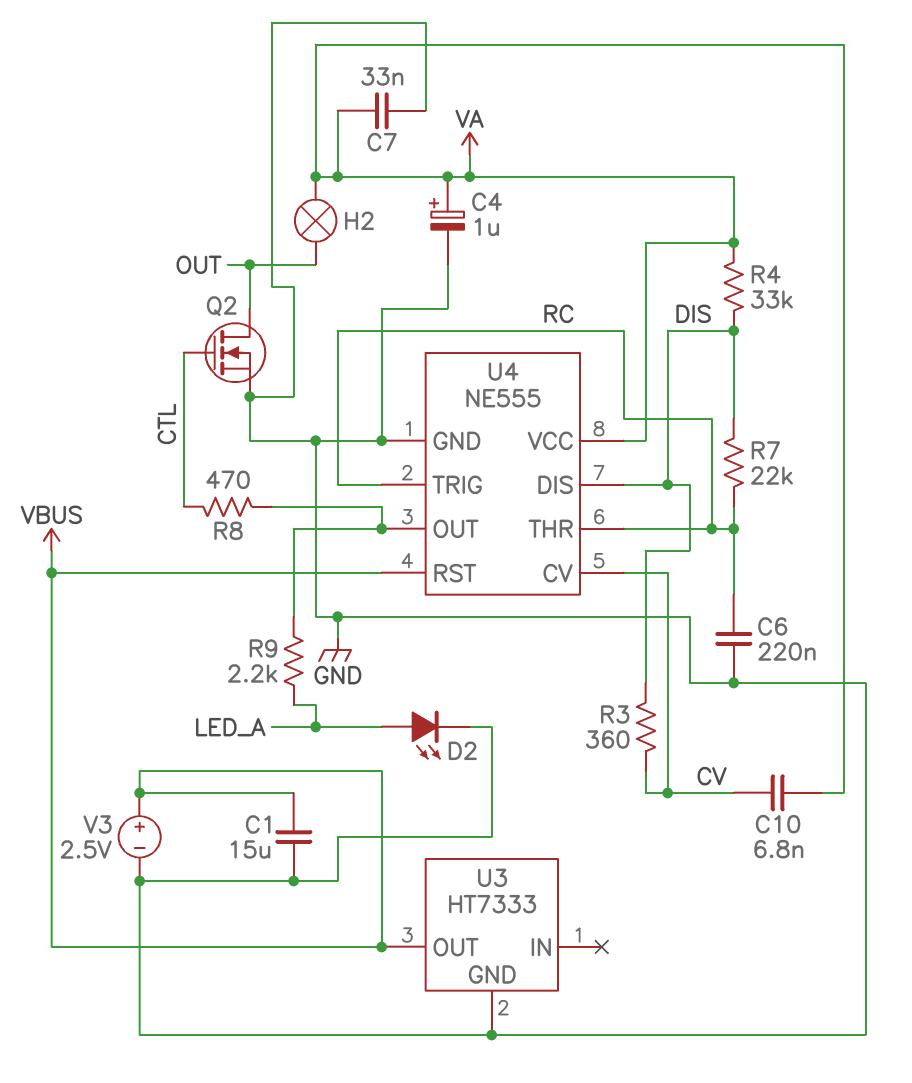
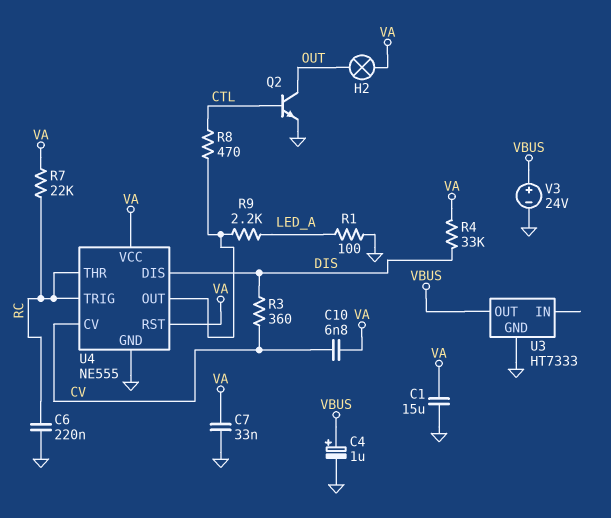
C1: 15uF (GND, VBUS) -> 15uF (GND, VA)
C4: 1uF (plus VA, minus GND) -> 1uF (plus VBUS, minus GND)
D2: LED (A LED_A, K GND) -> none
Q2: NMOS (G CTL, D OUT, S GND) -> NPN (B CTL, C OUT, E GND)
R1: none -> 100 (GND, LED_A)
R7: 22k (DIS, RC) -> 22k (RC, VA)
U4 pin RST: VBUS -> VA
V3: 2.5V (plus VBUS, minus GND) -> 24V (plus VBUS, minus GND)

